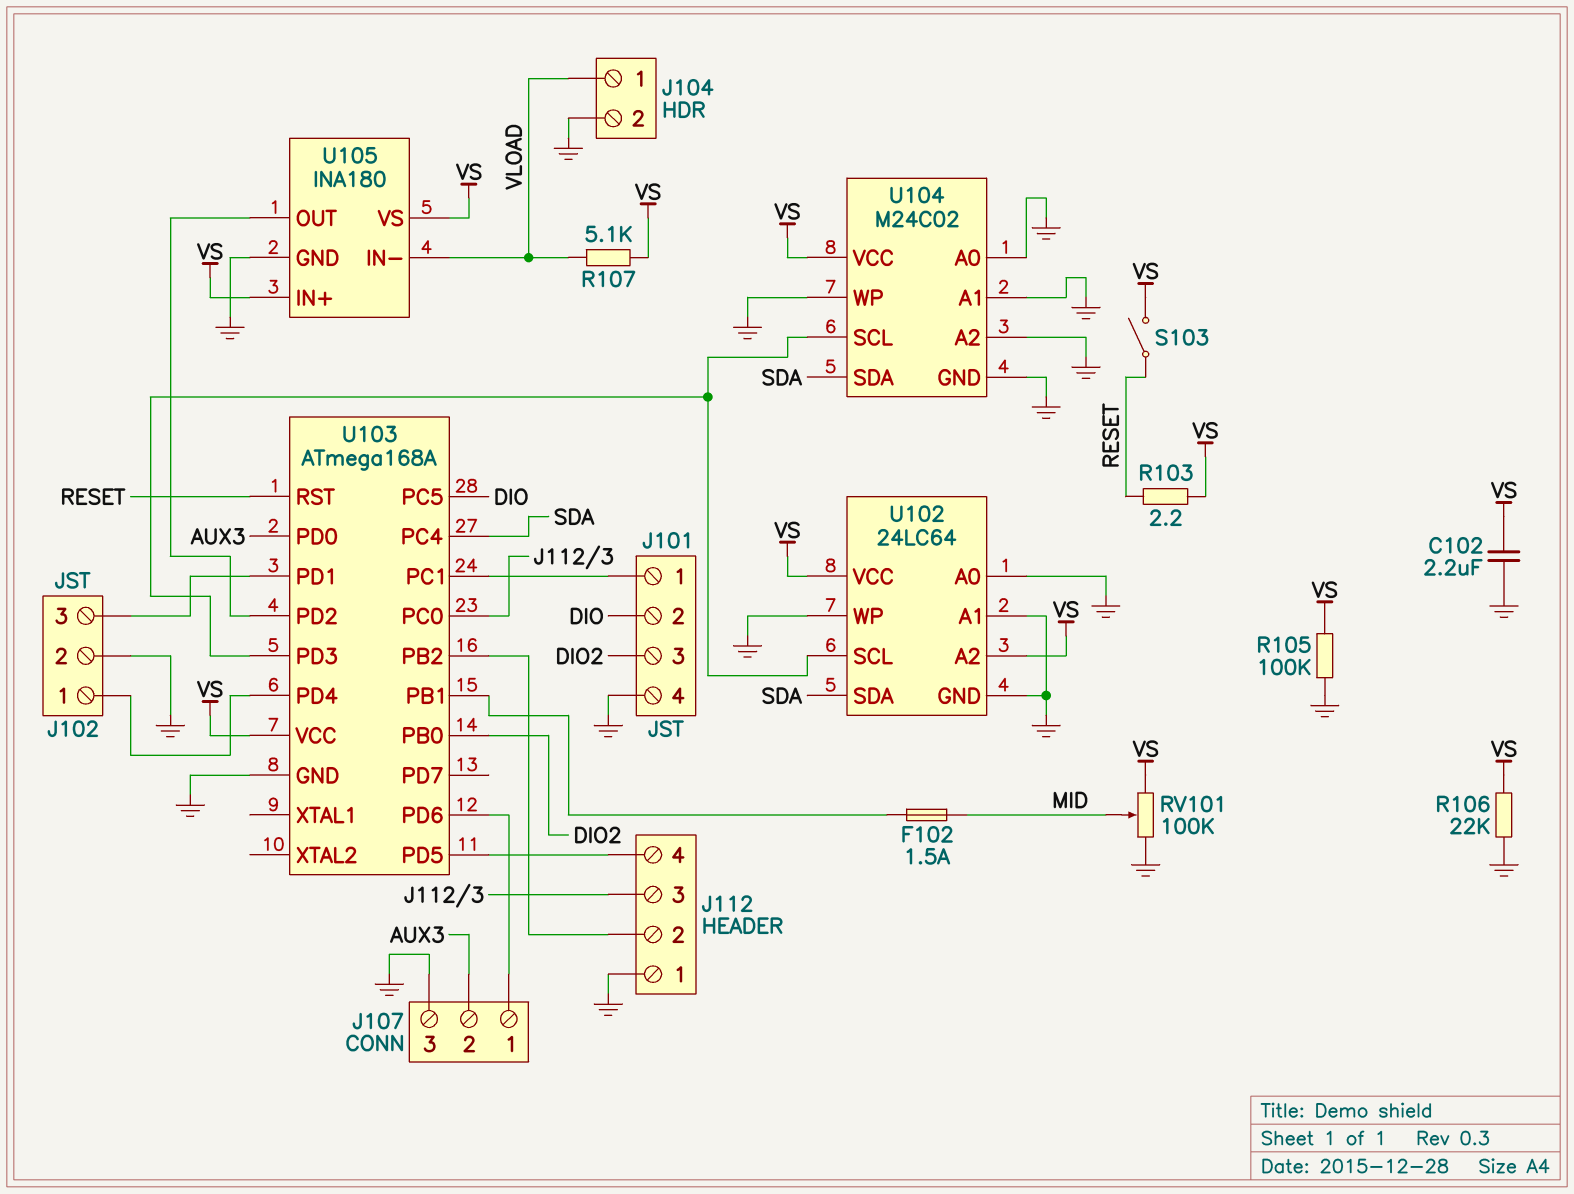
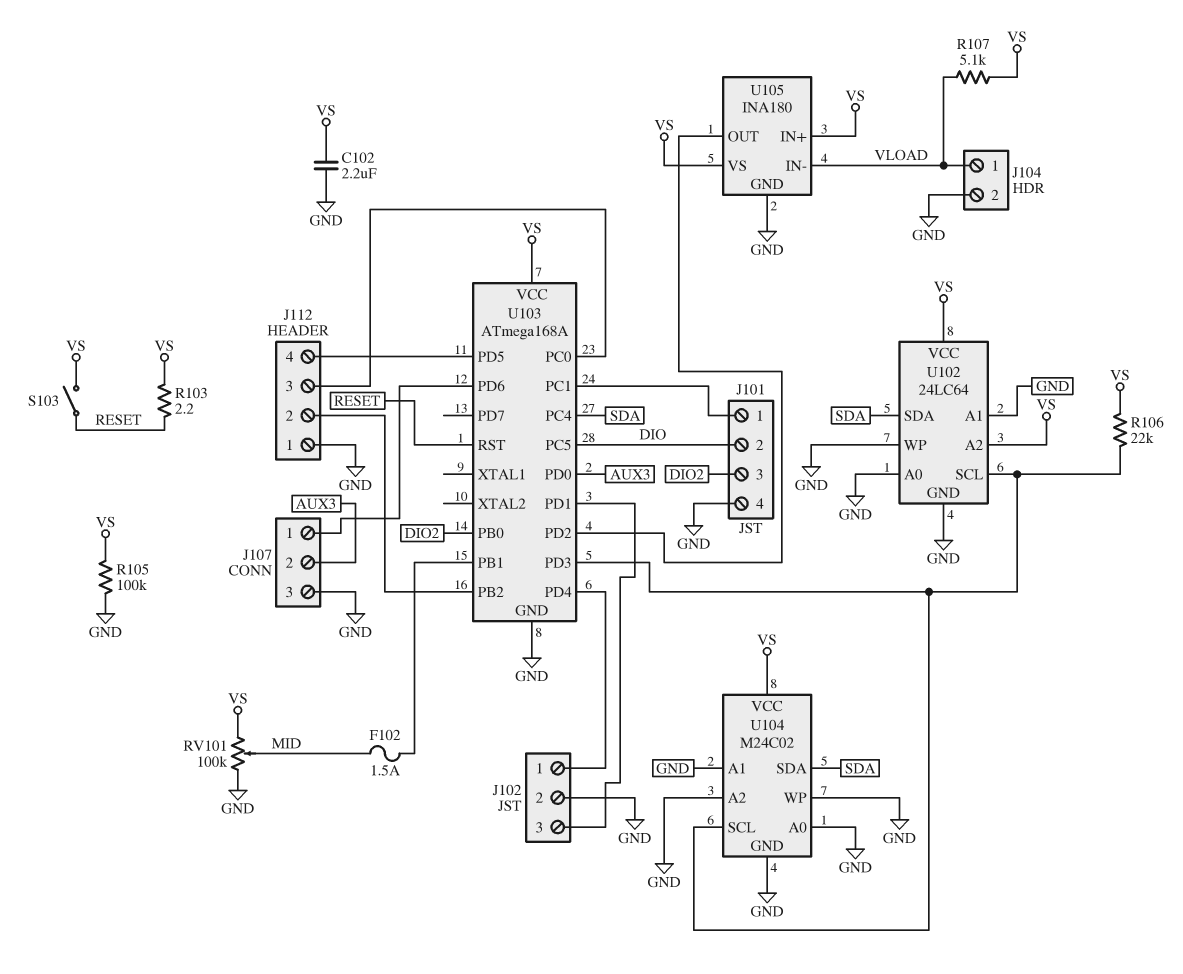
R106: 22k (GND, VS) -> 22k (U102/SCL, VS)

